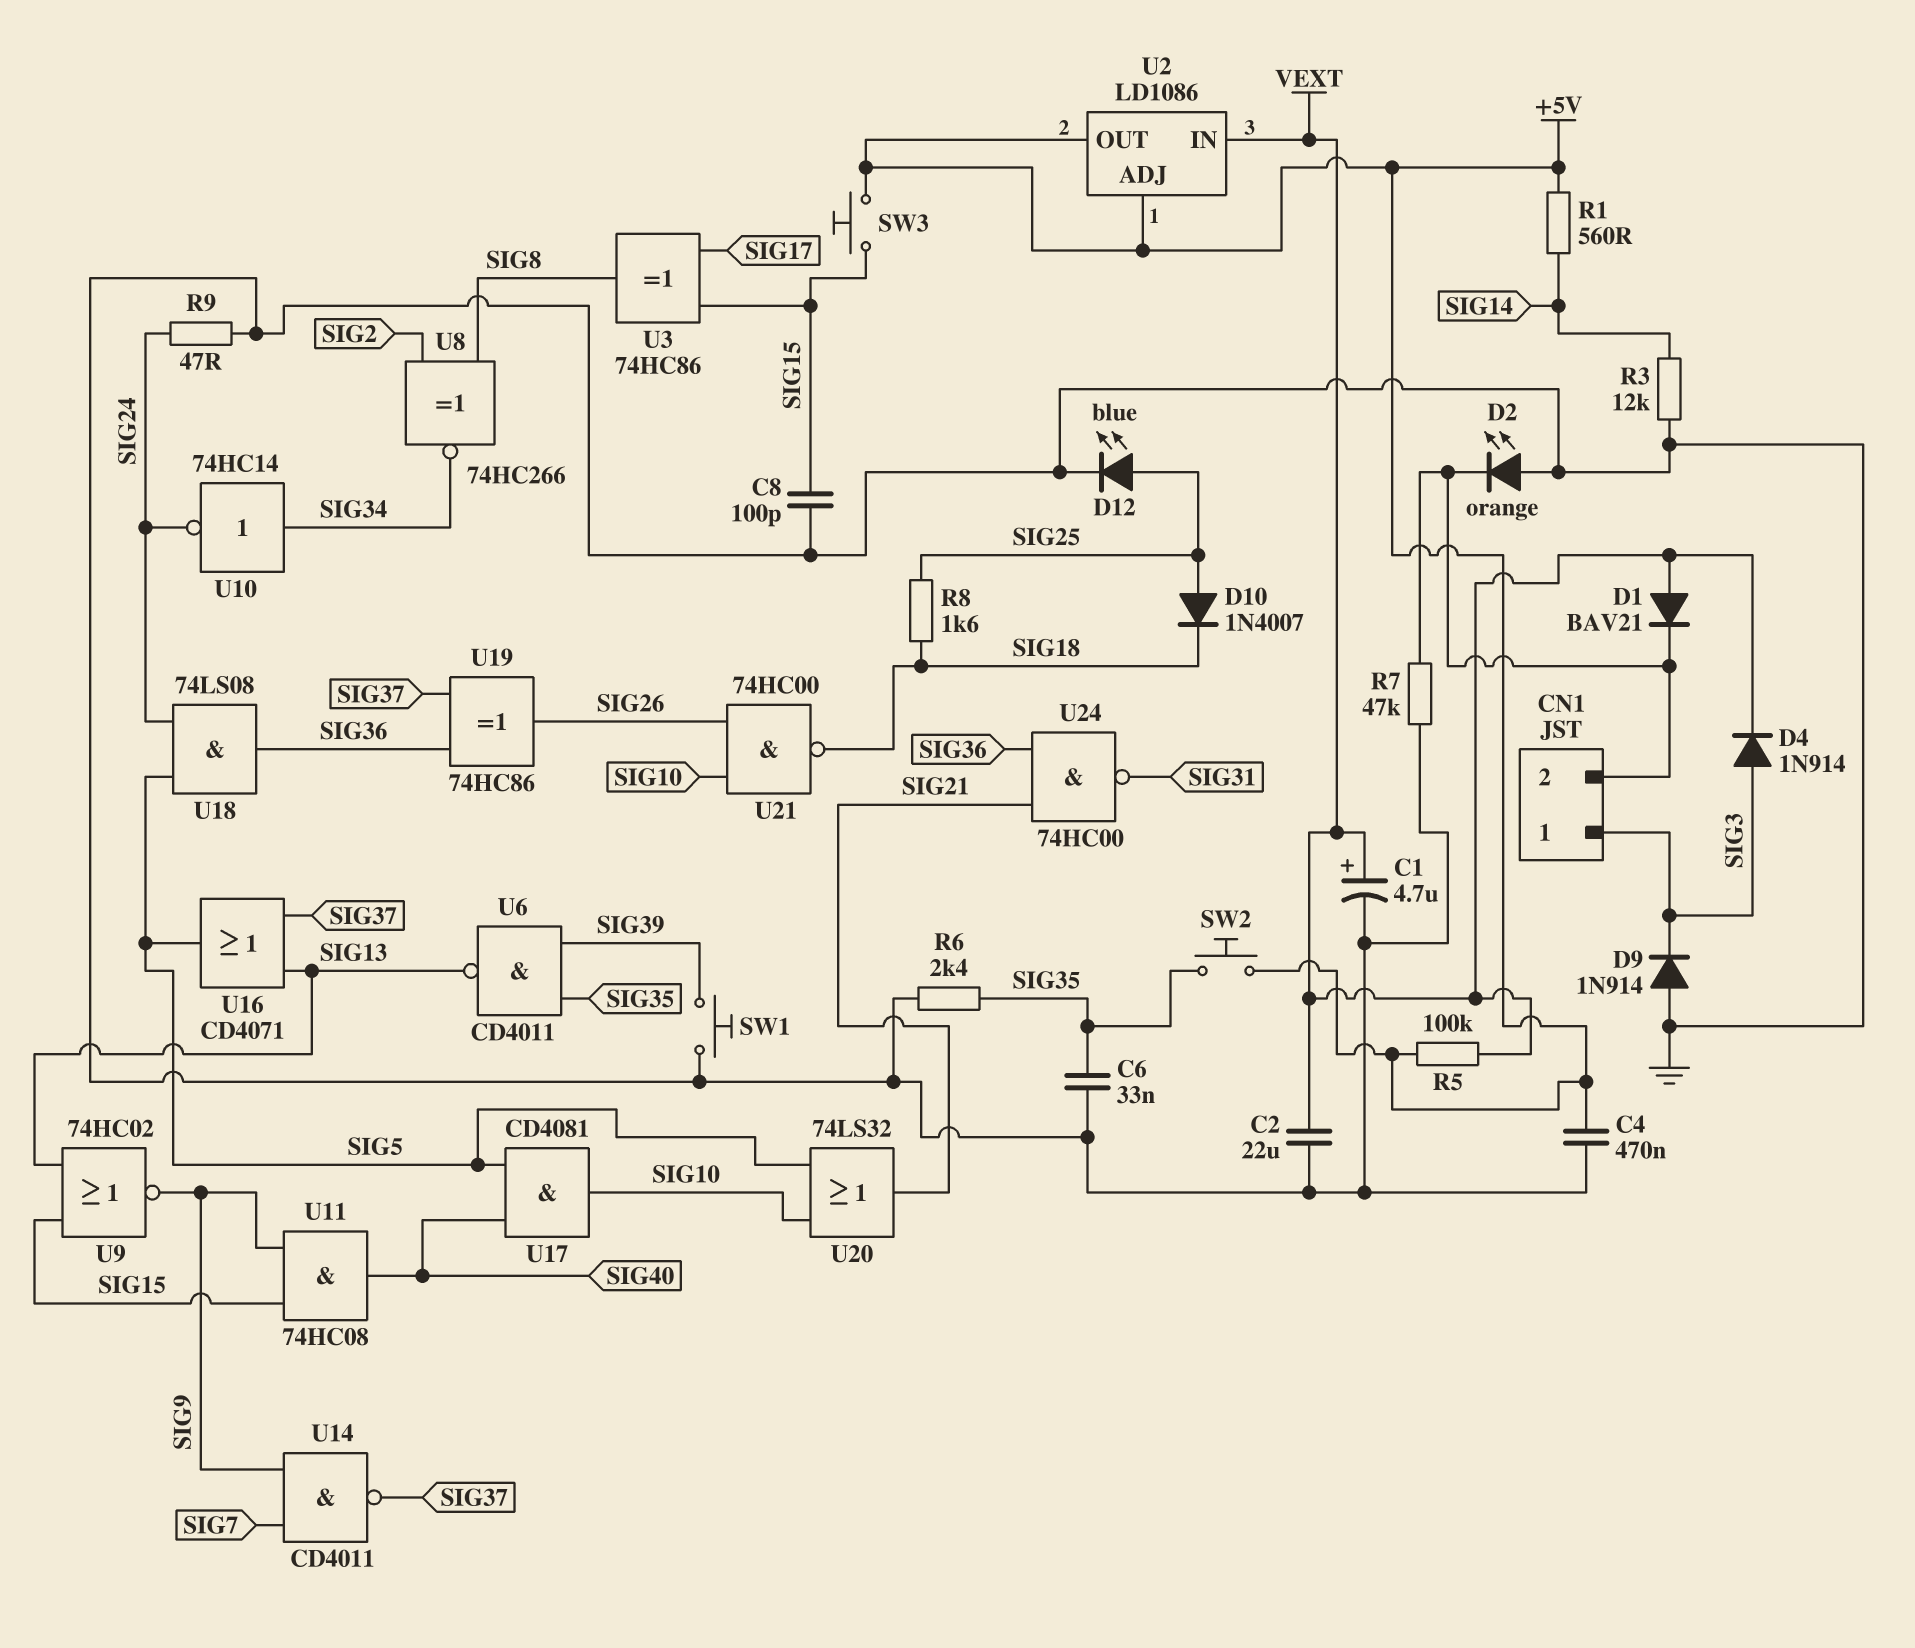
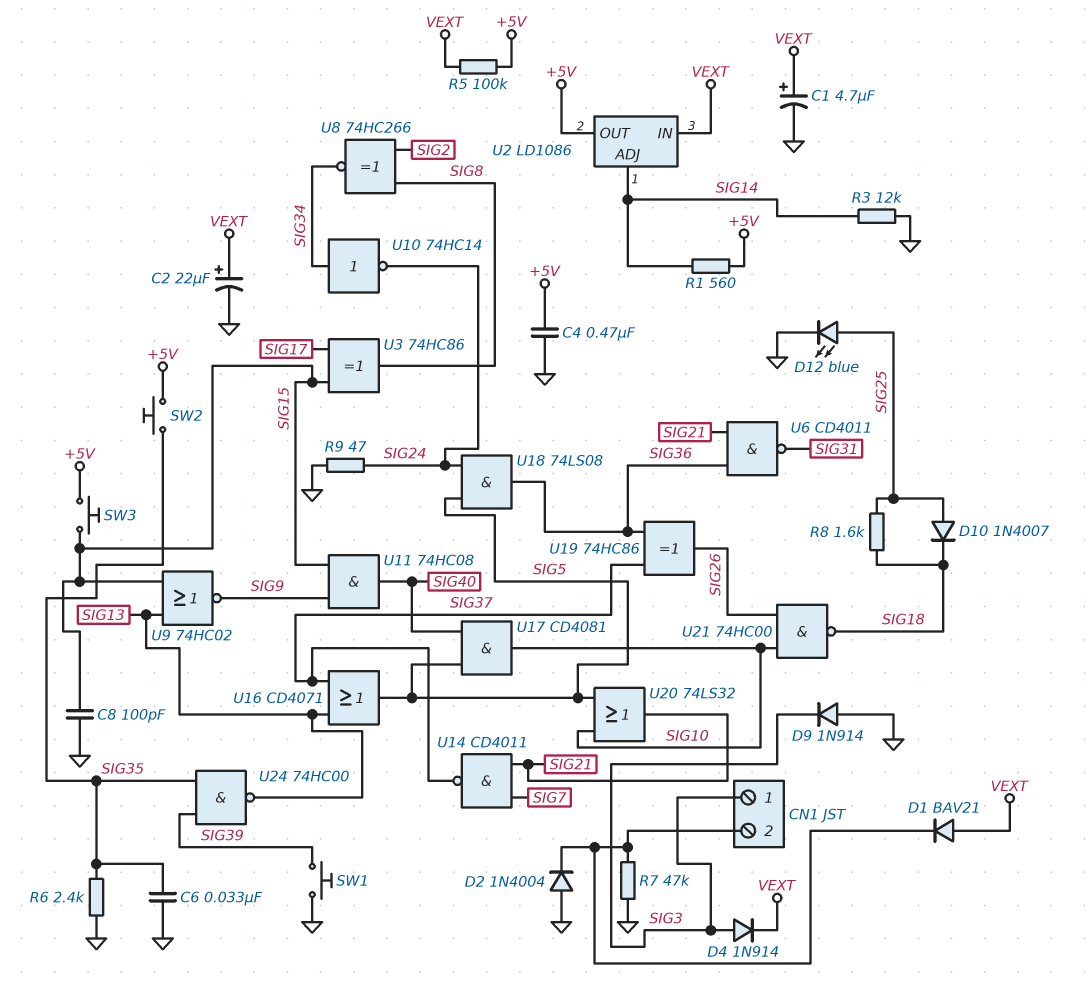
C2: 22uF (GND, VEXT) -> 22uF (plus VEXT, minus GND)
D2: LED orange (A GND, K CN1/2) -> diode 1N4004 (A GND, K CN1/2)
U2 pin ADJ: +5V -> SIG14
U6: NAND CD4011 (in SIG35, in SIG39, out SIG13) -> NAND CD4011 (in SIG21, in SIG36, out SIG31)
U14: NAND CD4011 (in SIG7, in SIG9, out SIG37) -> NAND CD4011 (in SIG7, in SIG21, out SIG37)
U24: NAND 74HC00 (in SIG21, in SIG36, out SIG31) -> NAND 74HC00 (in SIG35, in SIG39, out SIG13)

